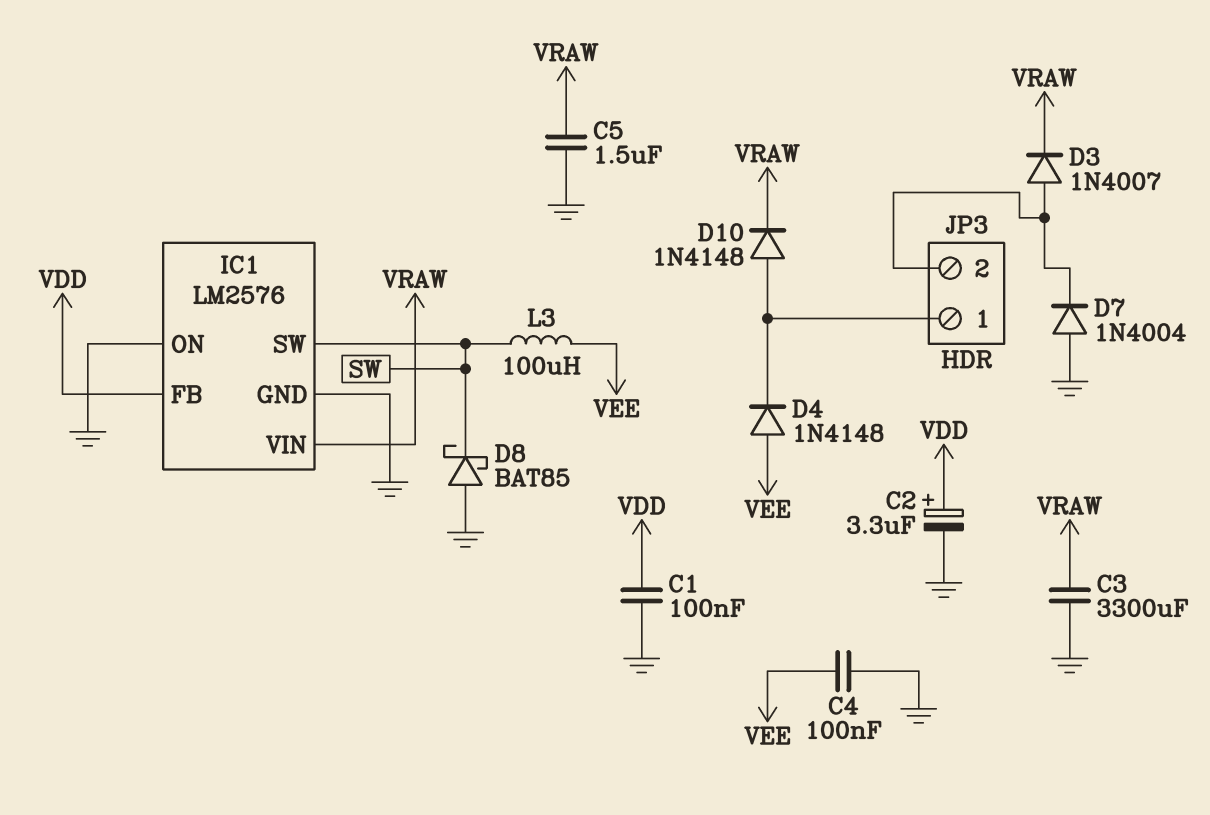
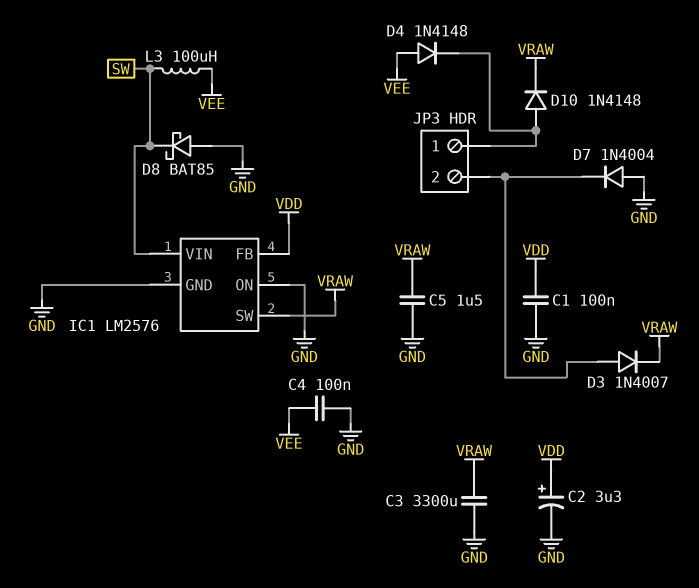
IC1 pin SW: SW -> VRAW
IC1 pin VIN: VRAW -> SW

